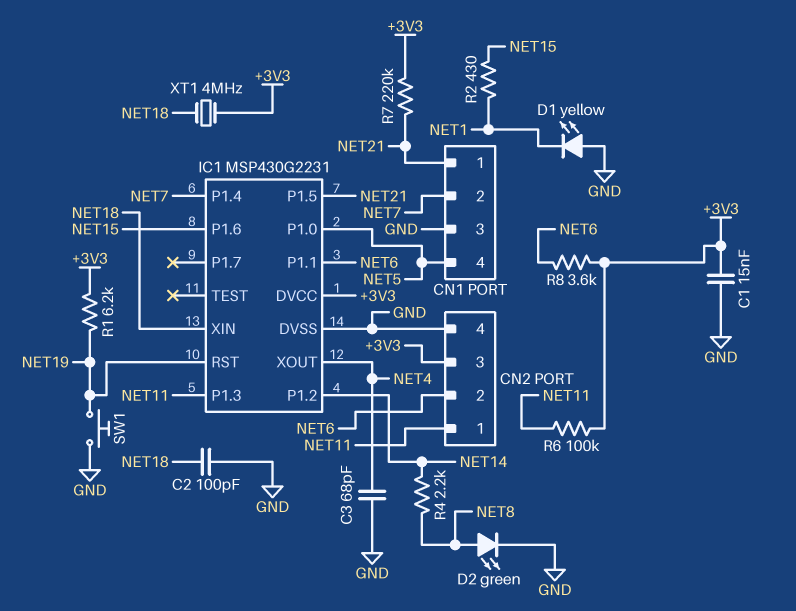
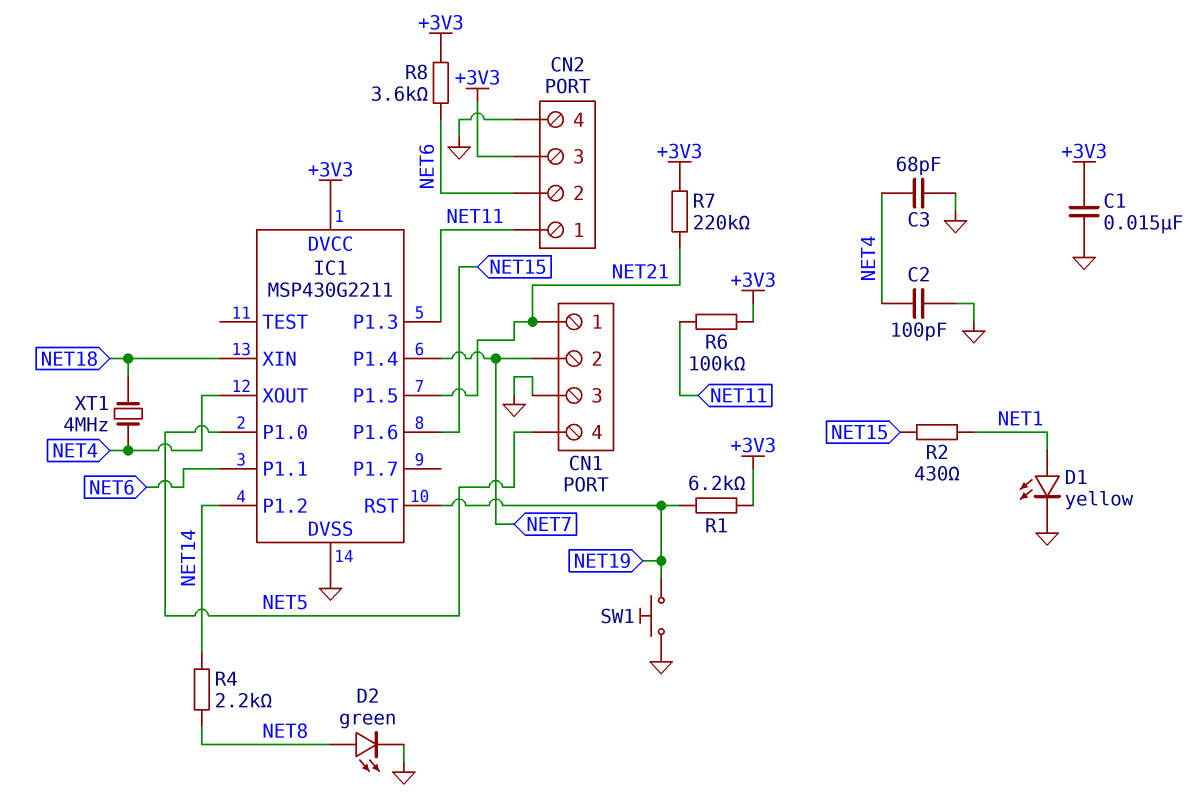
C2: 100pF (GND, NET18) -> 100pF (GND, NET4)
D1: LED yellow (A GND, K NET1) -> LED yellow (A NET1, K GND)
IC1: MSP430G2231 -> MSP430G2211
XT1: 4MHz (+3V3, NET18) -> 4MHz (NET4, NET18)

